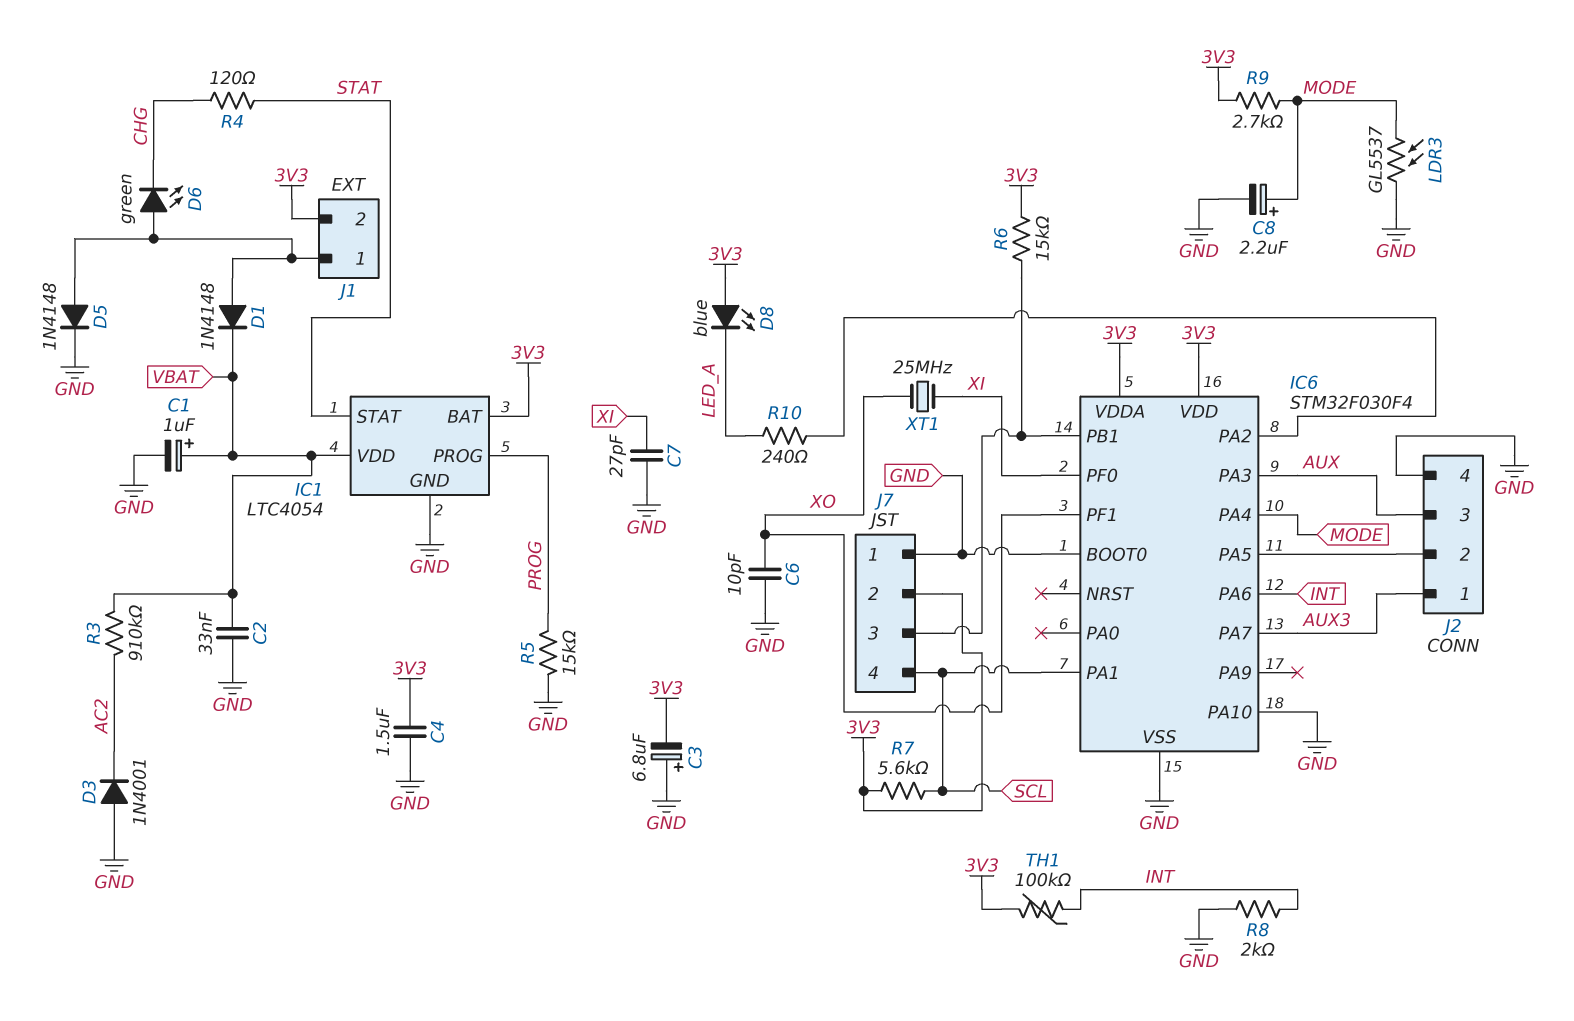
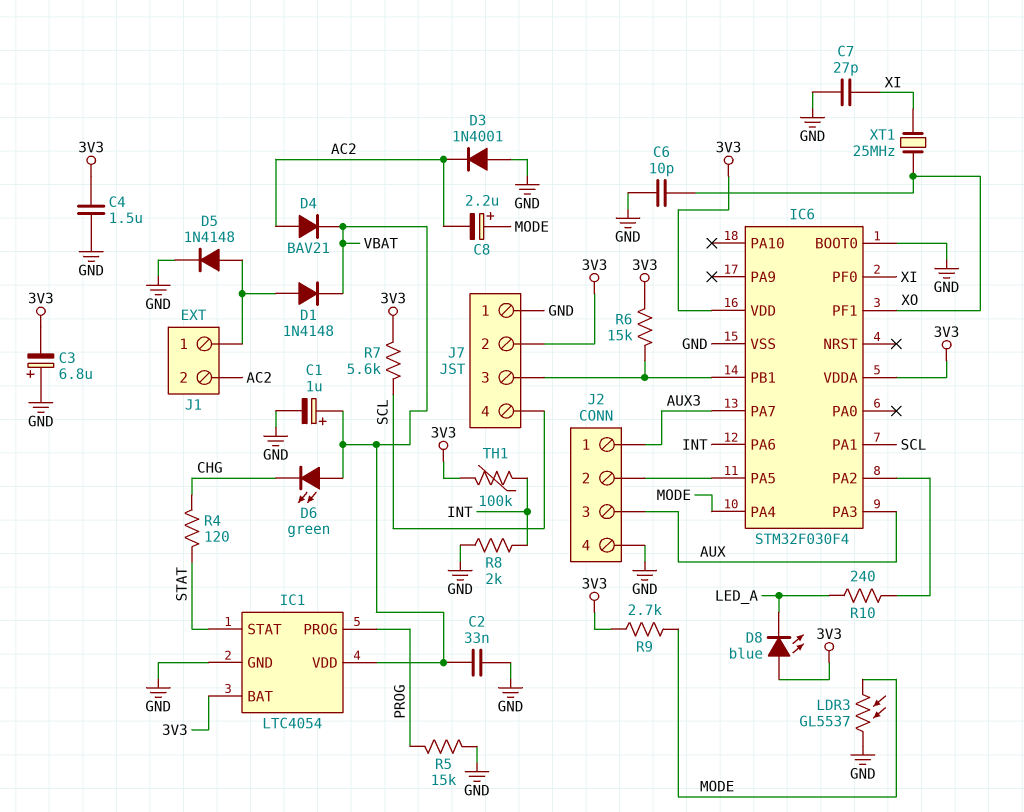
C8: 2.2uF (plus MODE, minus GND) -> 2.2uF (plus MODE, minus AC2)
D4: none -> diode BAV21 (A AC2, K VBAT)
D6: LED green (A J1/1, K CHG) -> LED green (A VBAT, K CHG)
IC6 pin PA10: GND -> none
J1 pin 2: 3V3 -> AC2
R3: 910k (AC2, VBAT) -> none

